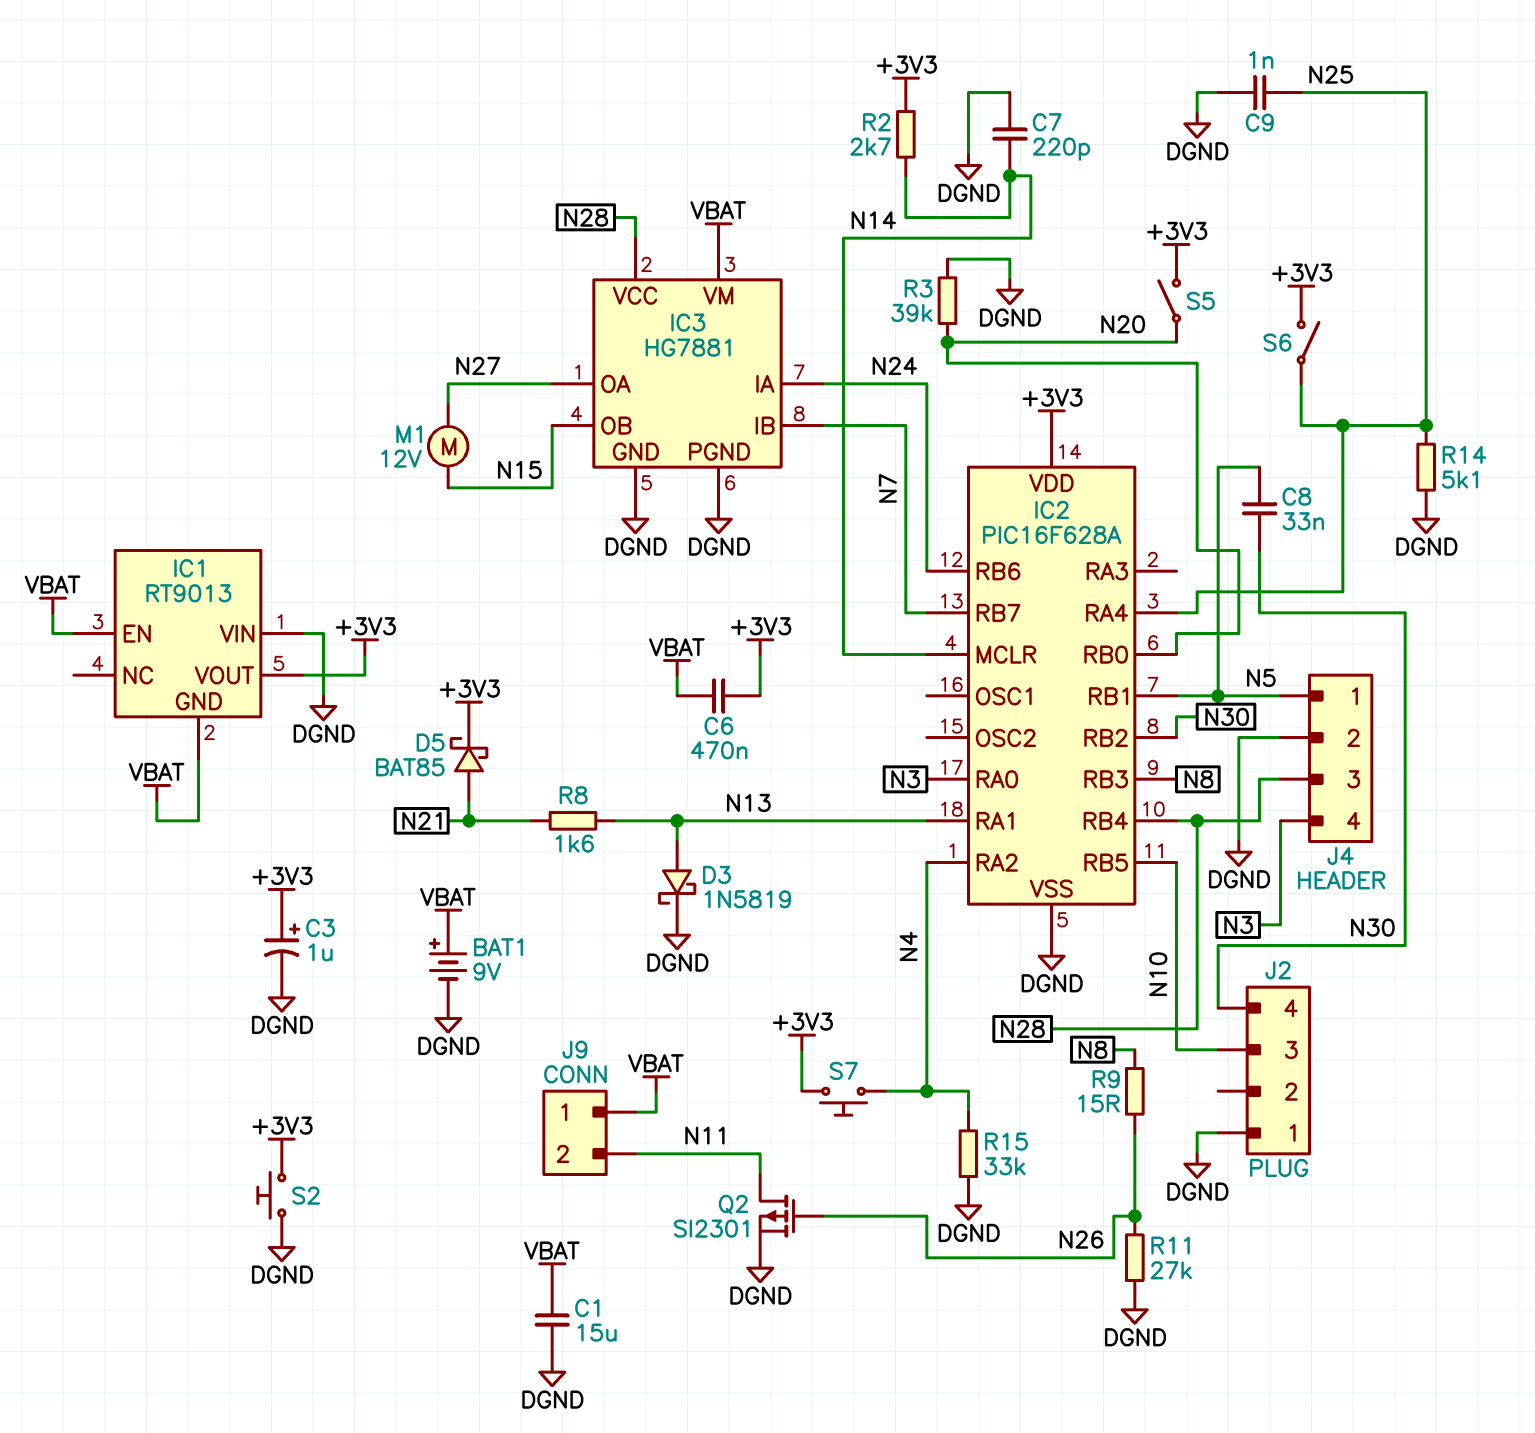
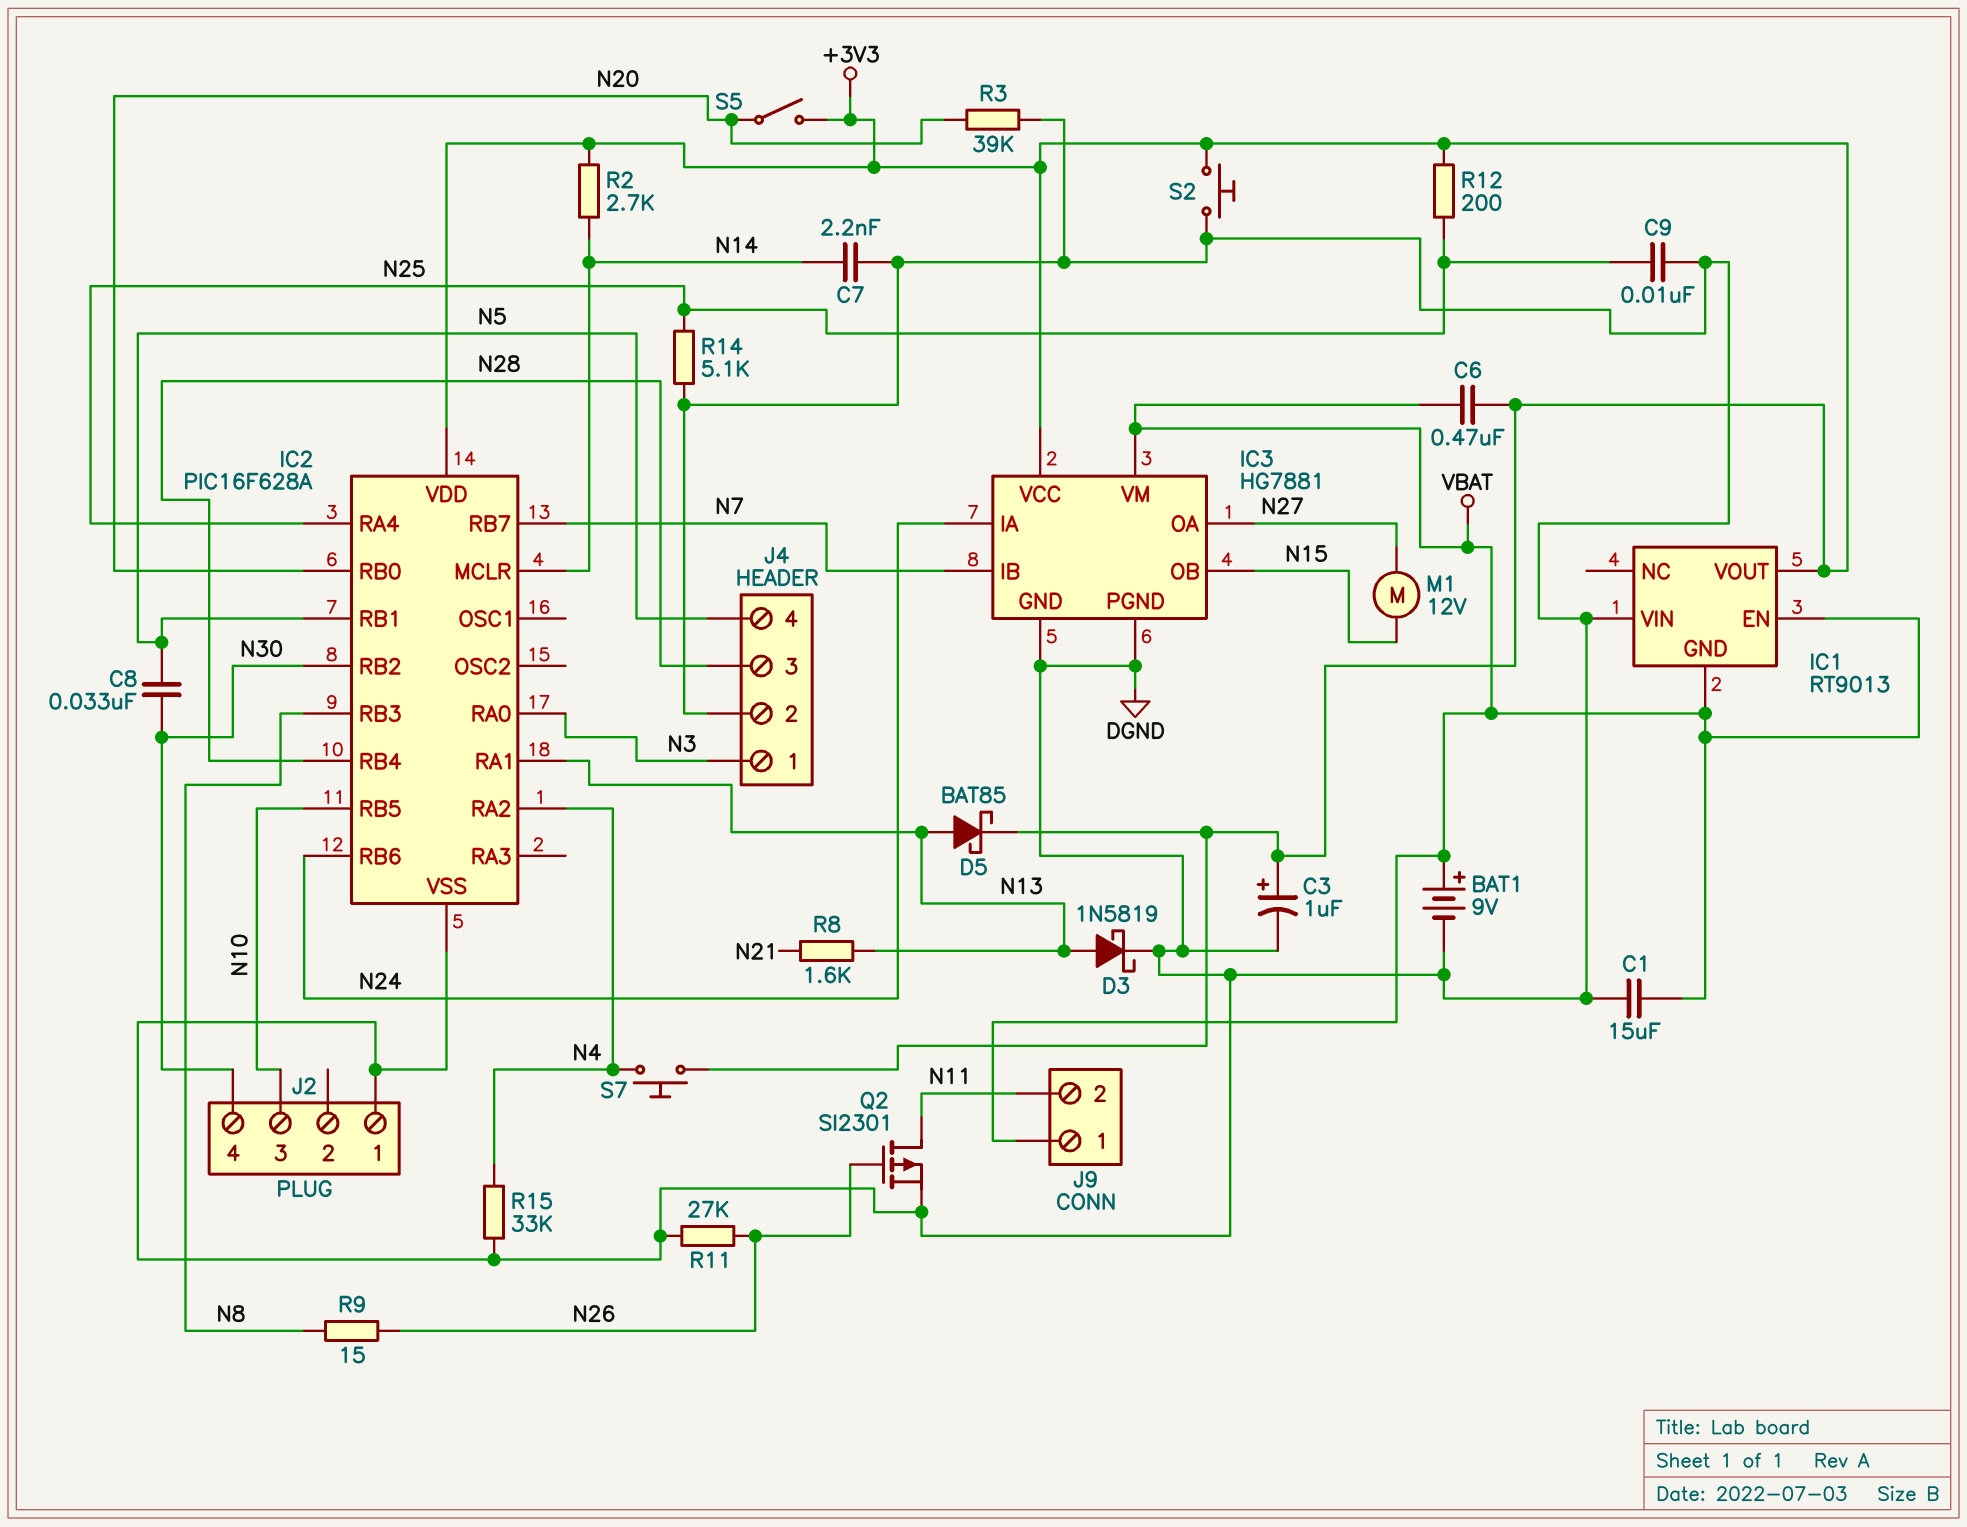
C7: 220pF (DGND, N14) -> 2.2nF (DGND, N14)
C9: 1nF (DGND, N25) -> 10nF (DGND, N25)
D5: schottky BAT85 (A N21, K +3V3) -> schottky BAT85 (A N13, K +3V3)
IC3 pin VCC: N28 -> +3V3
J4 pin 1: N5 -> N3
J4 pin 4: N3 -> N5
R12: none -> 200 (+3V3, N25)
S6: switch (+3V3, N25) -> none

